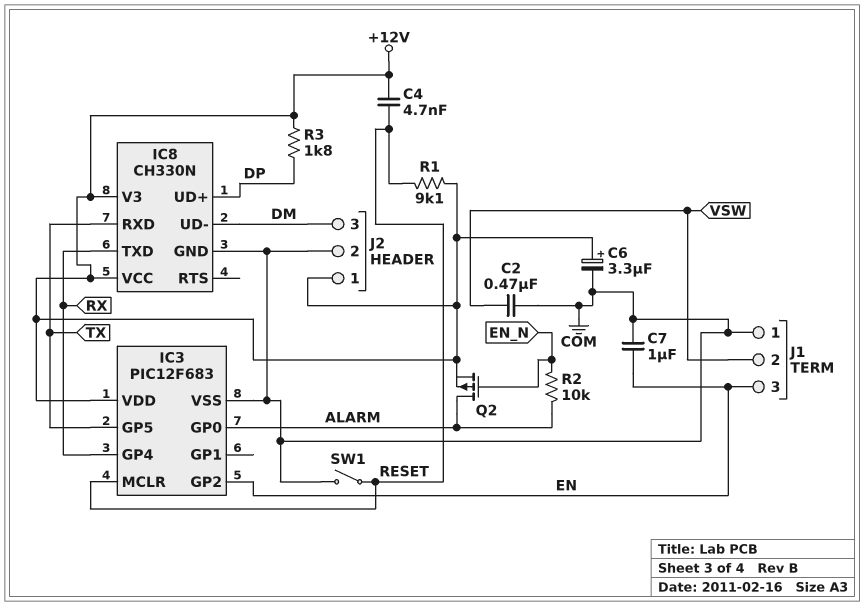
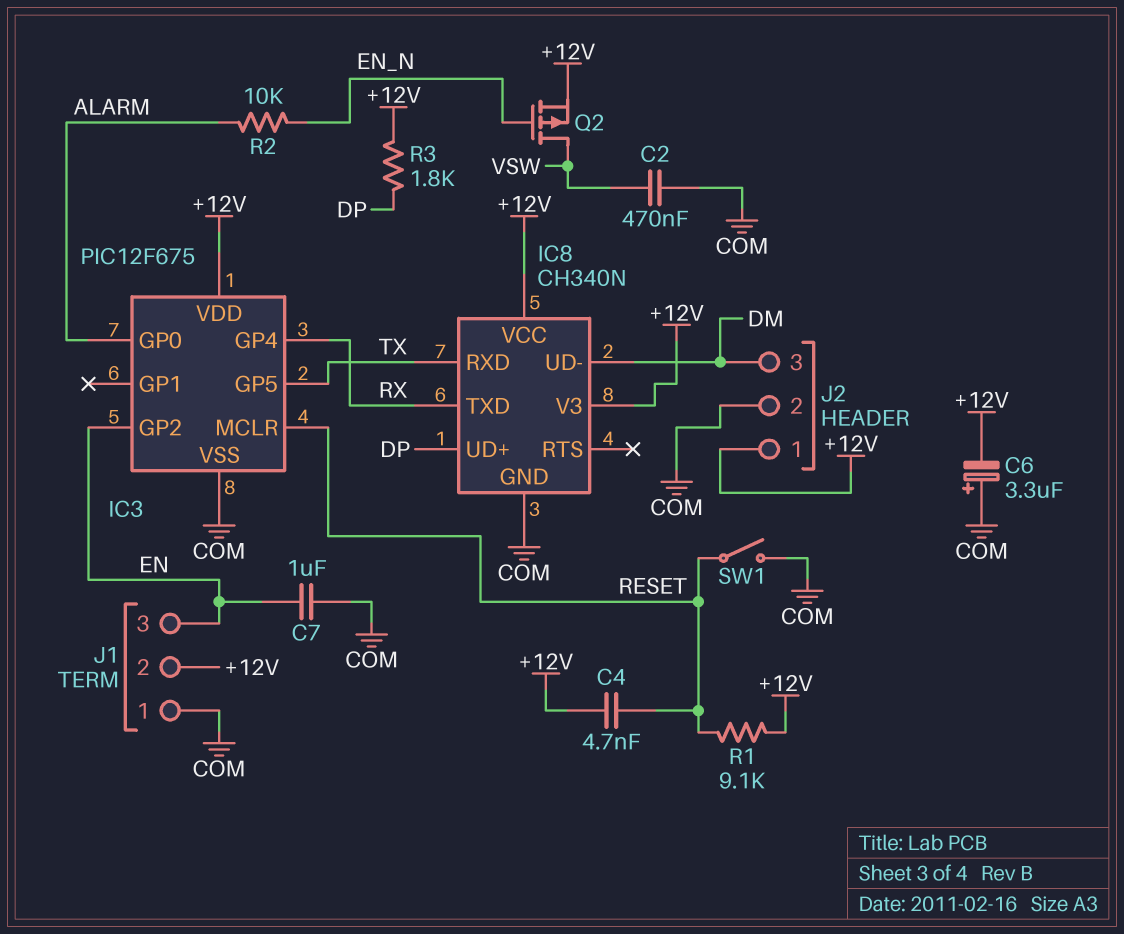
C6: 3.3uF (plus +12V, minus COM) -> 3.3uF (plus COM, minus +12V)
IC3: PIC12F683 -> PIC12F675
IC8: CH330N -> CH340N
J1 pin 2: VSW -> +12V
Q2: PMOS (G EN_N, D ALARM, S +12V) -> PMOS (G EN_N, D VSW, S +12V)

